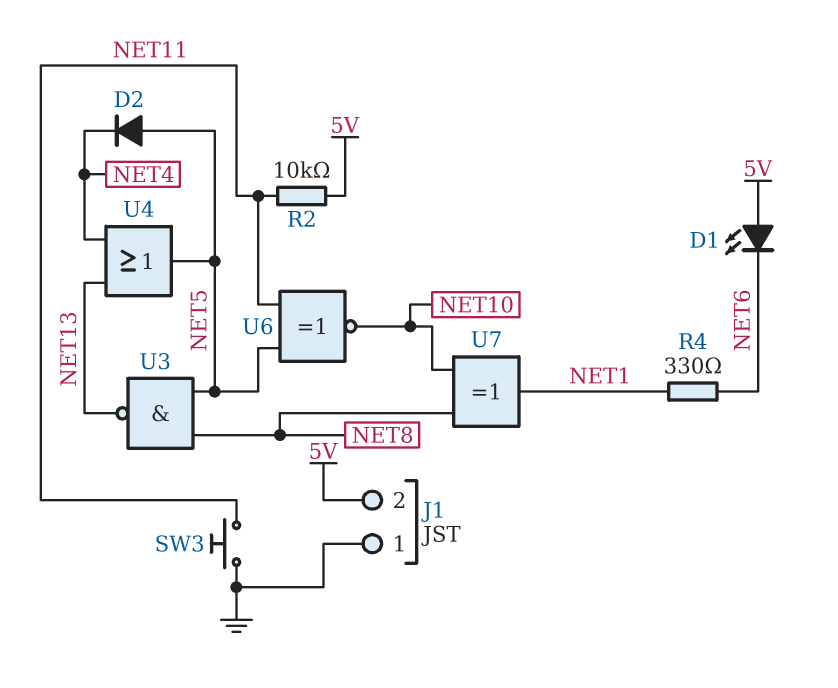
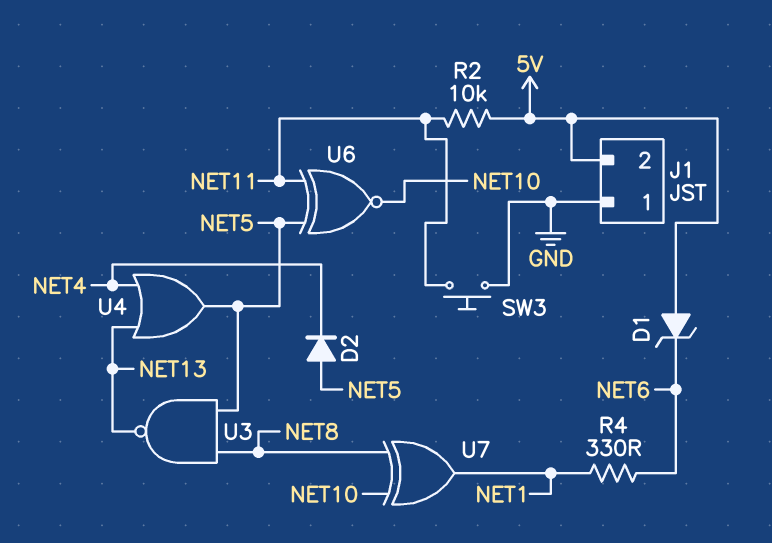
D1: LED (A 5V, K NET6) -> zener (A 5V, K NET6)

